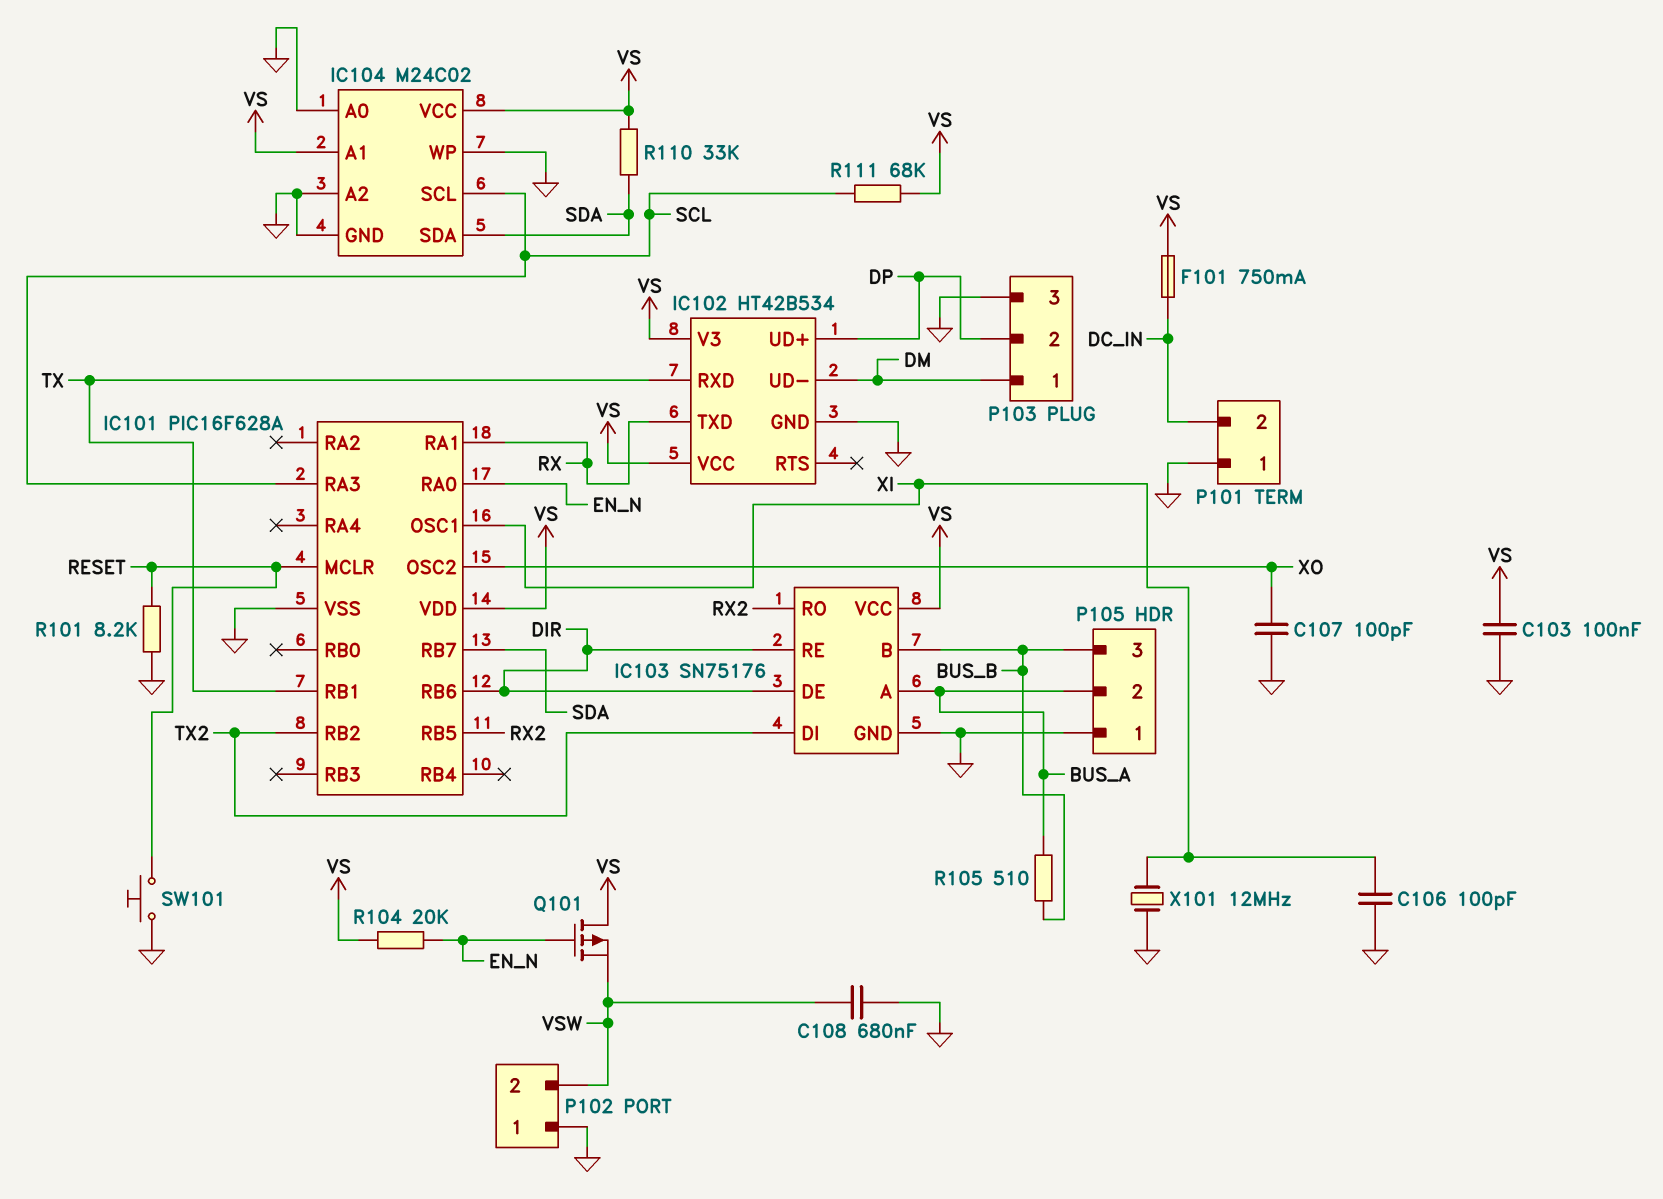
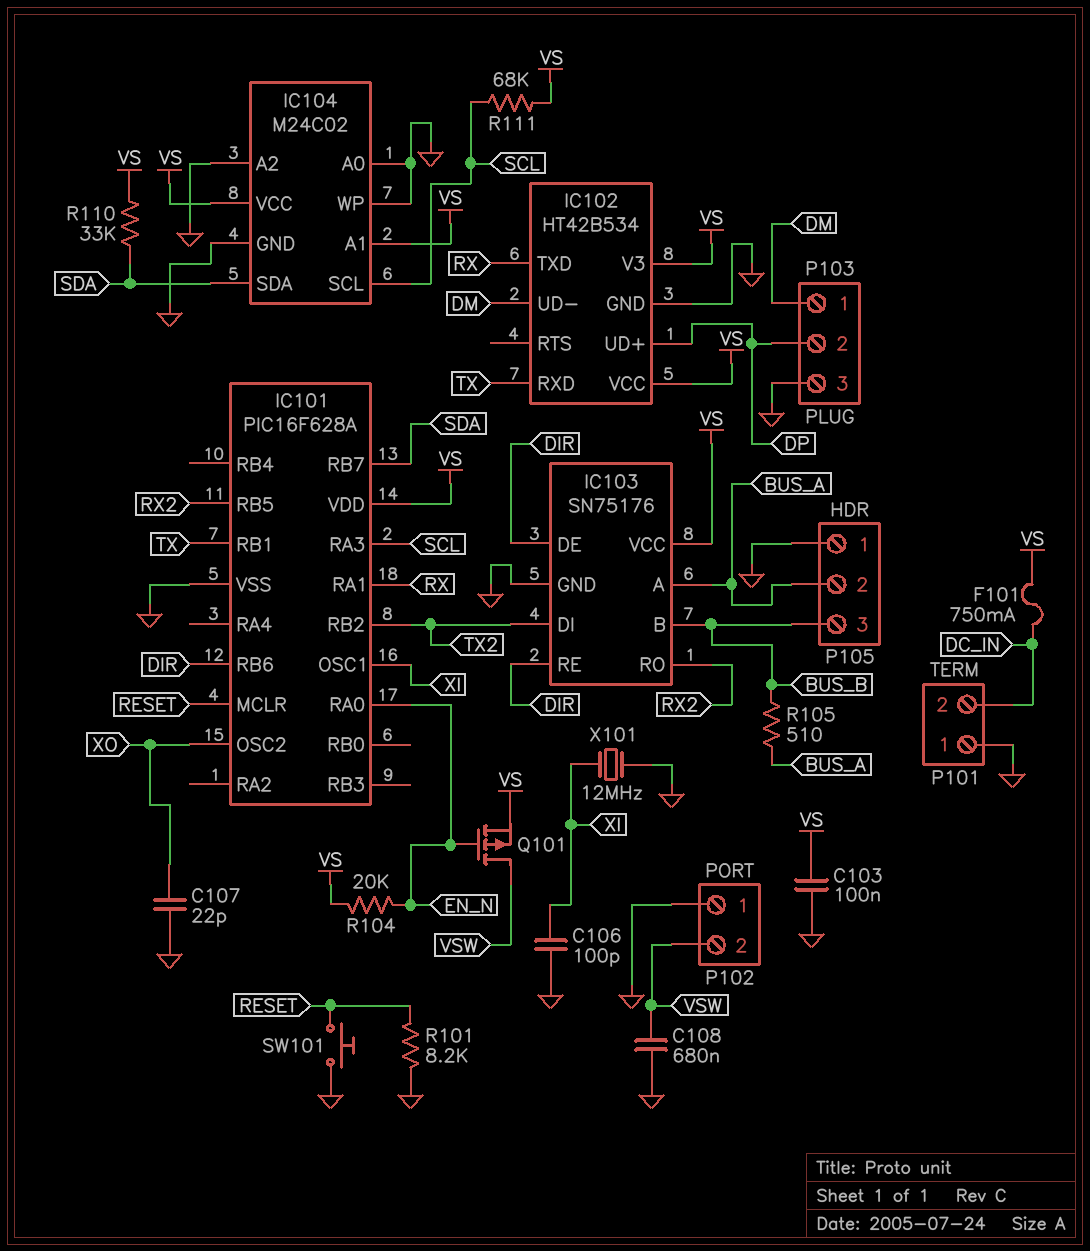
C107: 100pF (GND, XO) -> 22pF (GND, XO)
Q101: PMOS (G EN_N, D VS, S VSW) -> PMOS (G EN_N, D VSW, S VS)

